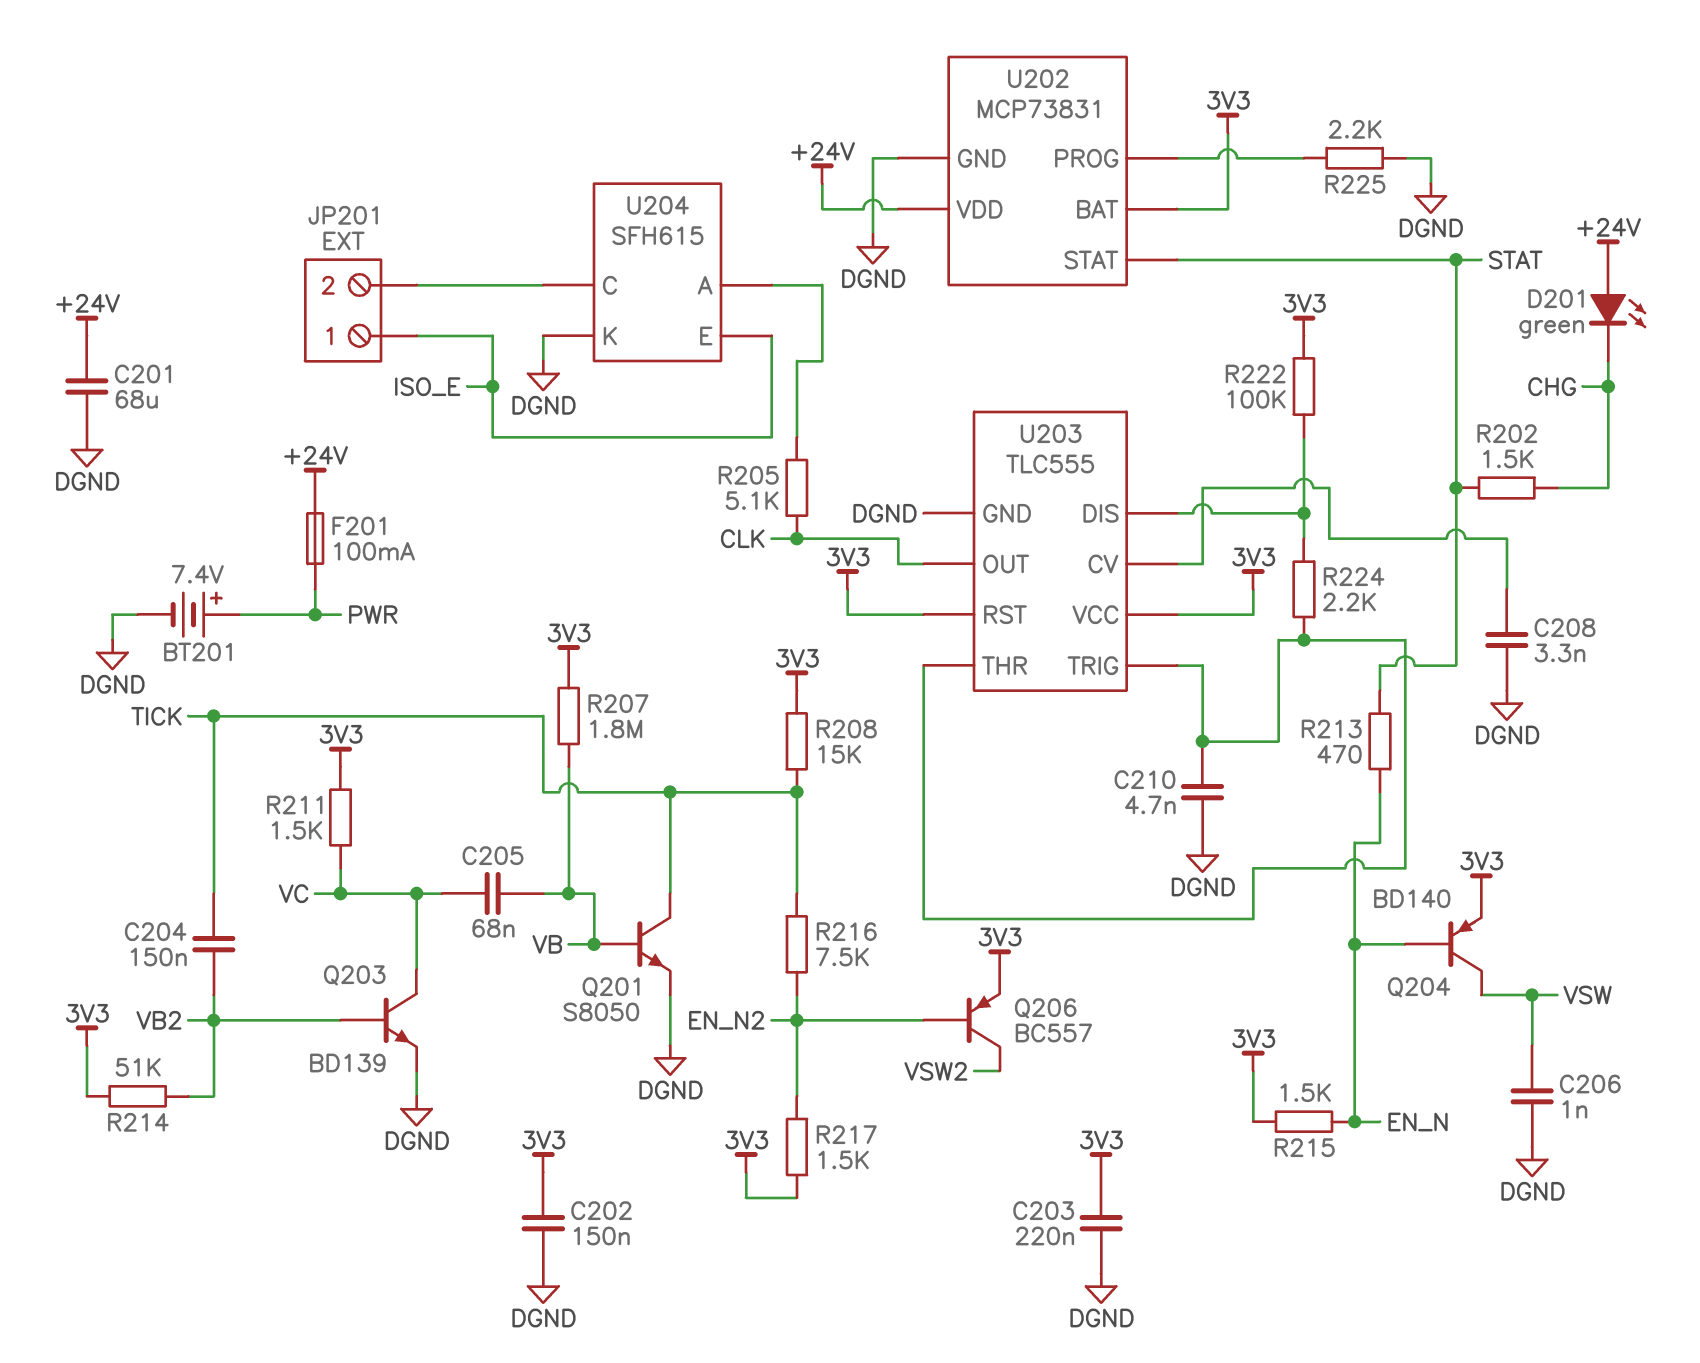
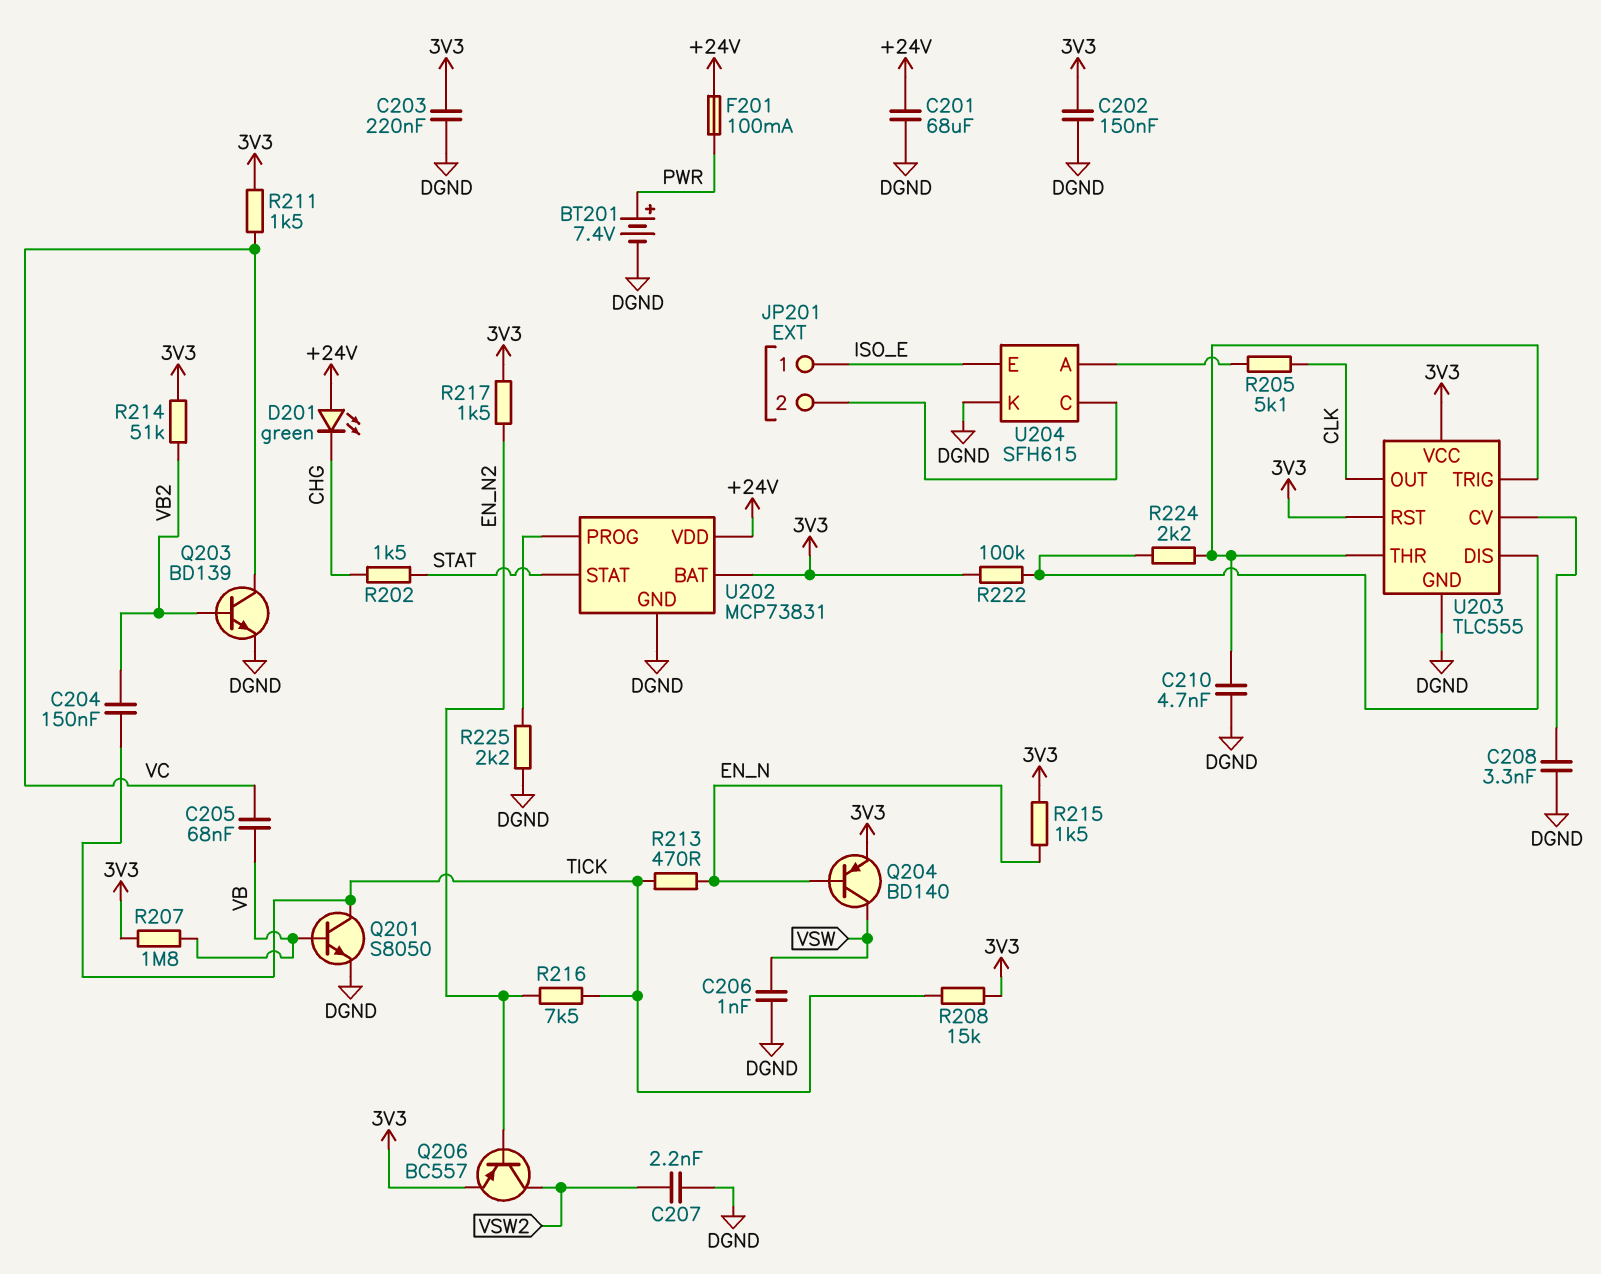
C207: none -> 2.2nF (DGND, VSW2)
R213: 470 (EN_N, STAT) -> 470 (EN_N, TICK)

